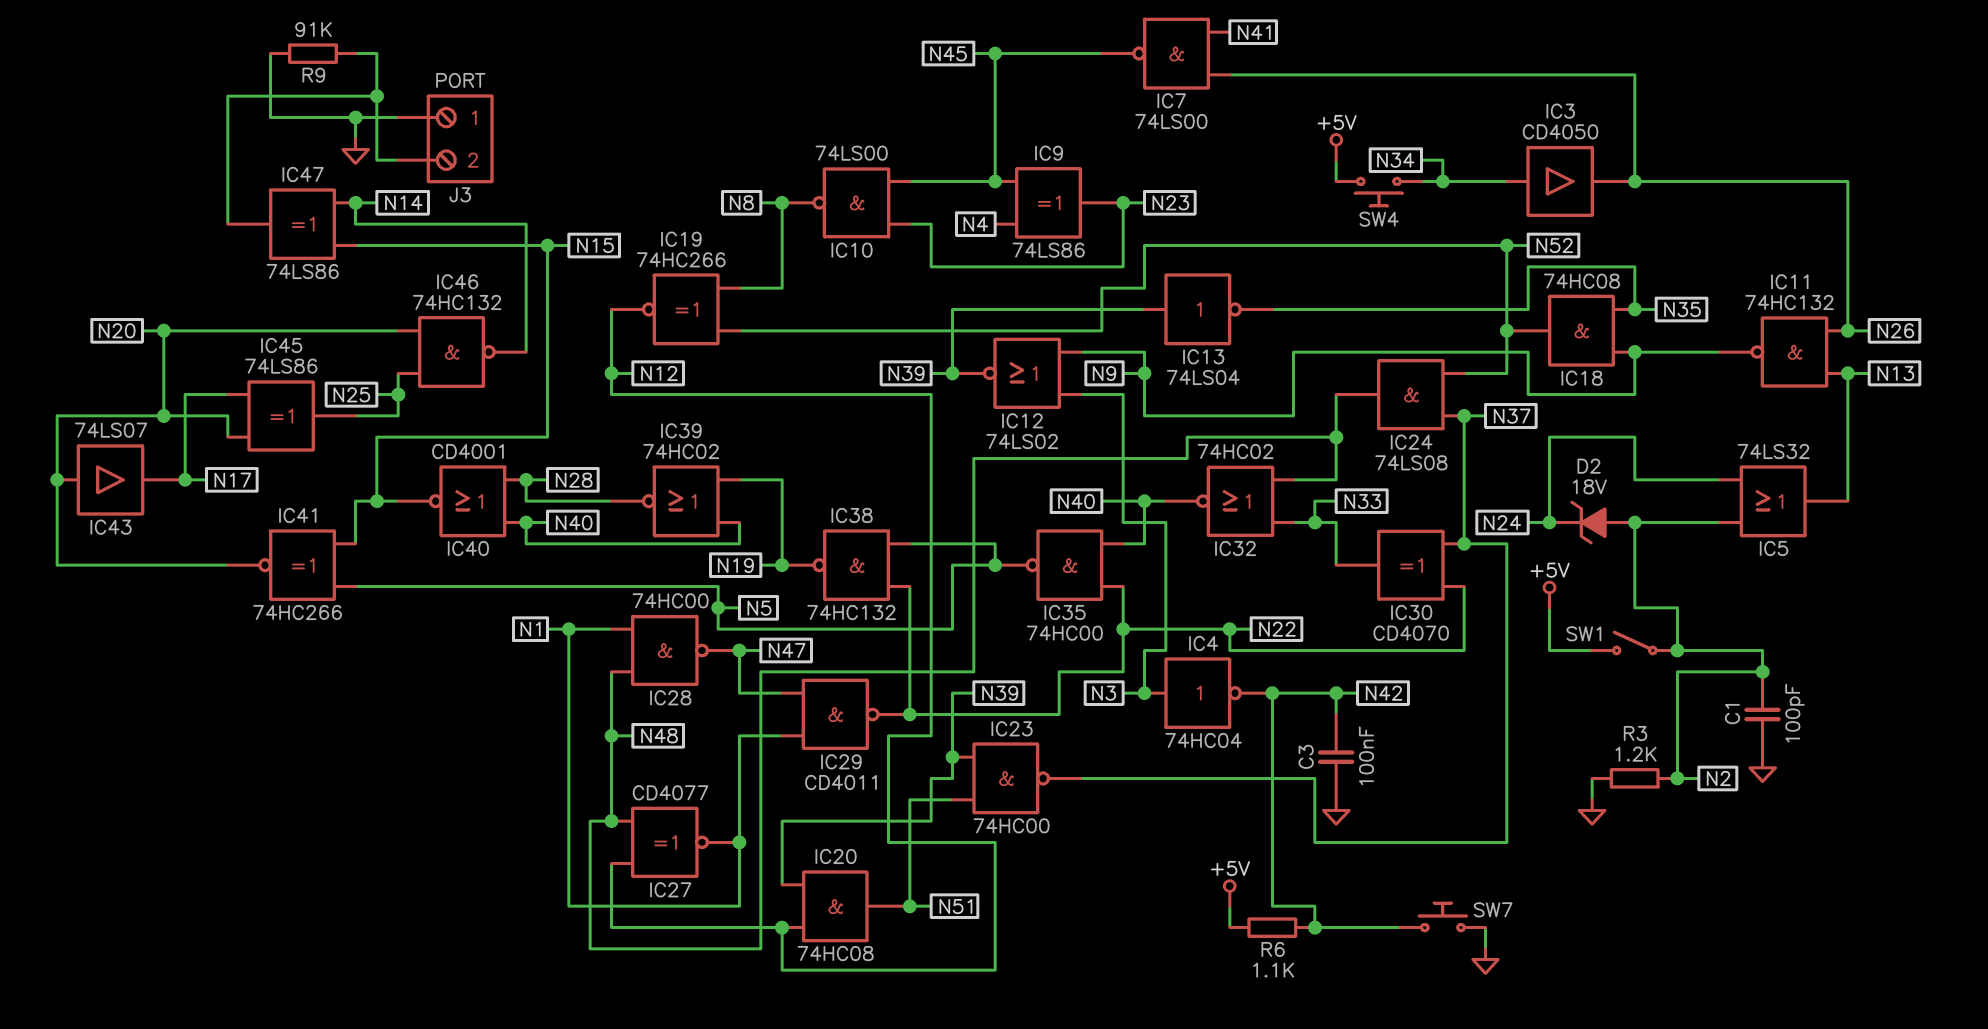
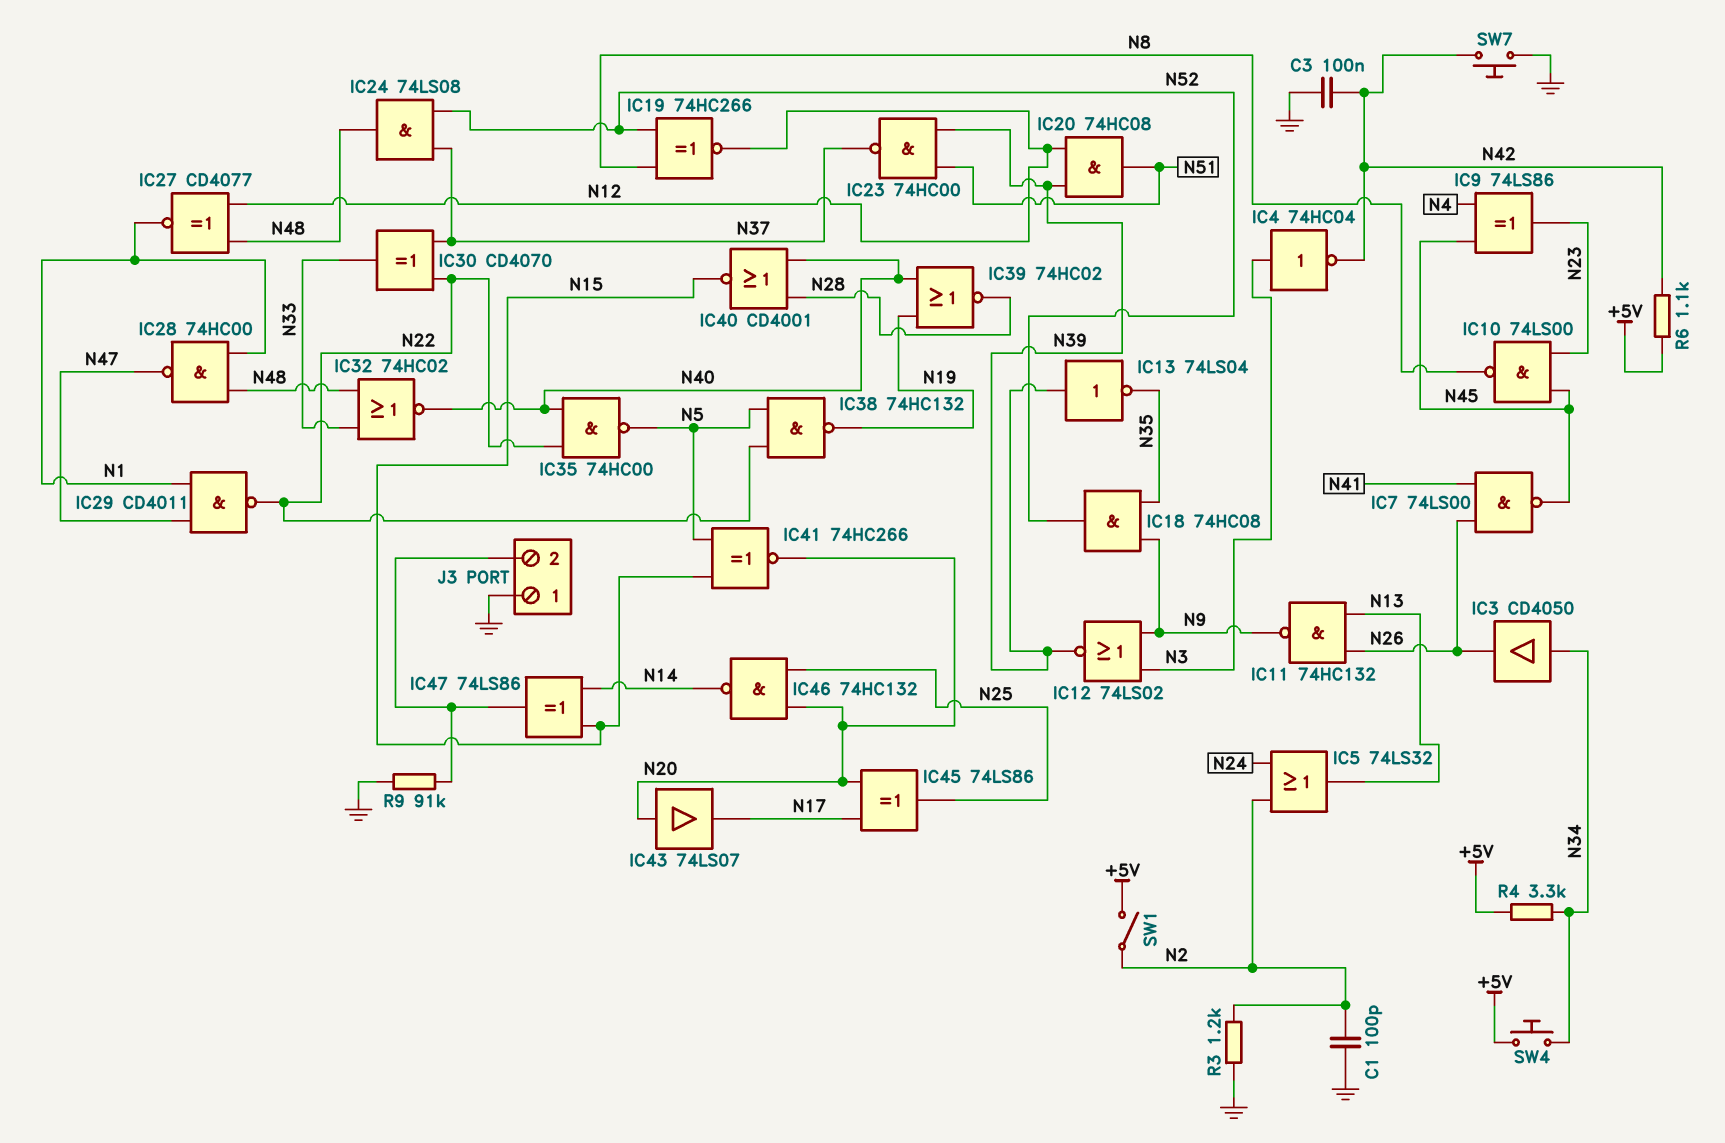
D2: zener 18V (A N2, K N24) -> none
R4: none -> 3.3k (+5V, N34)

